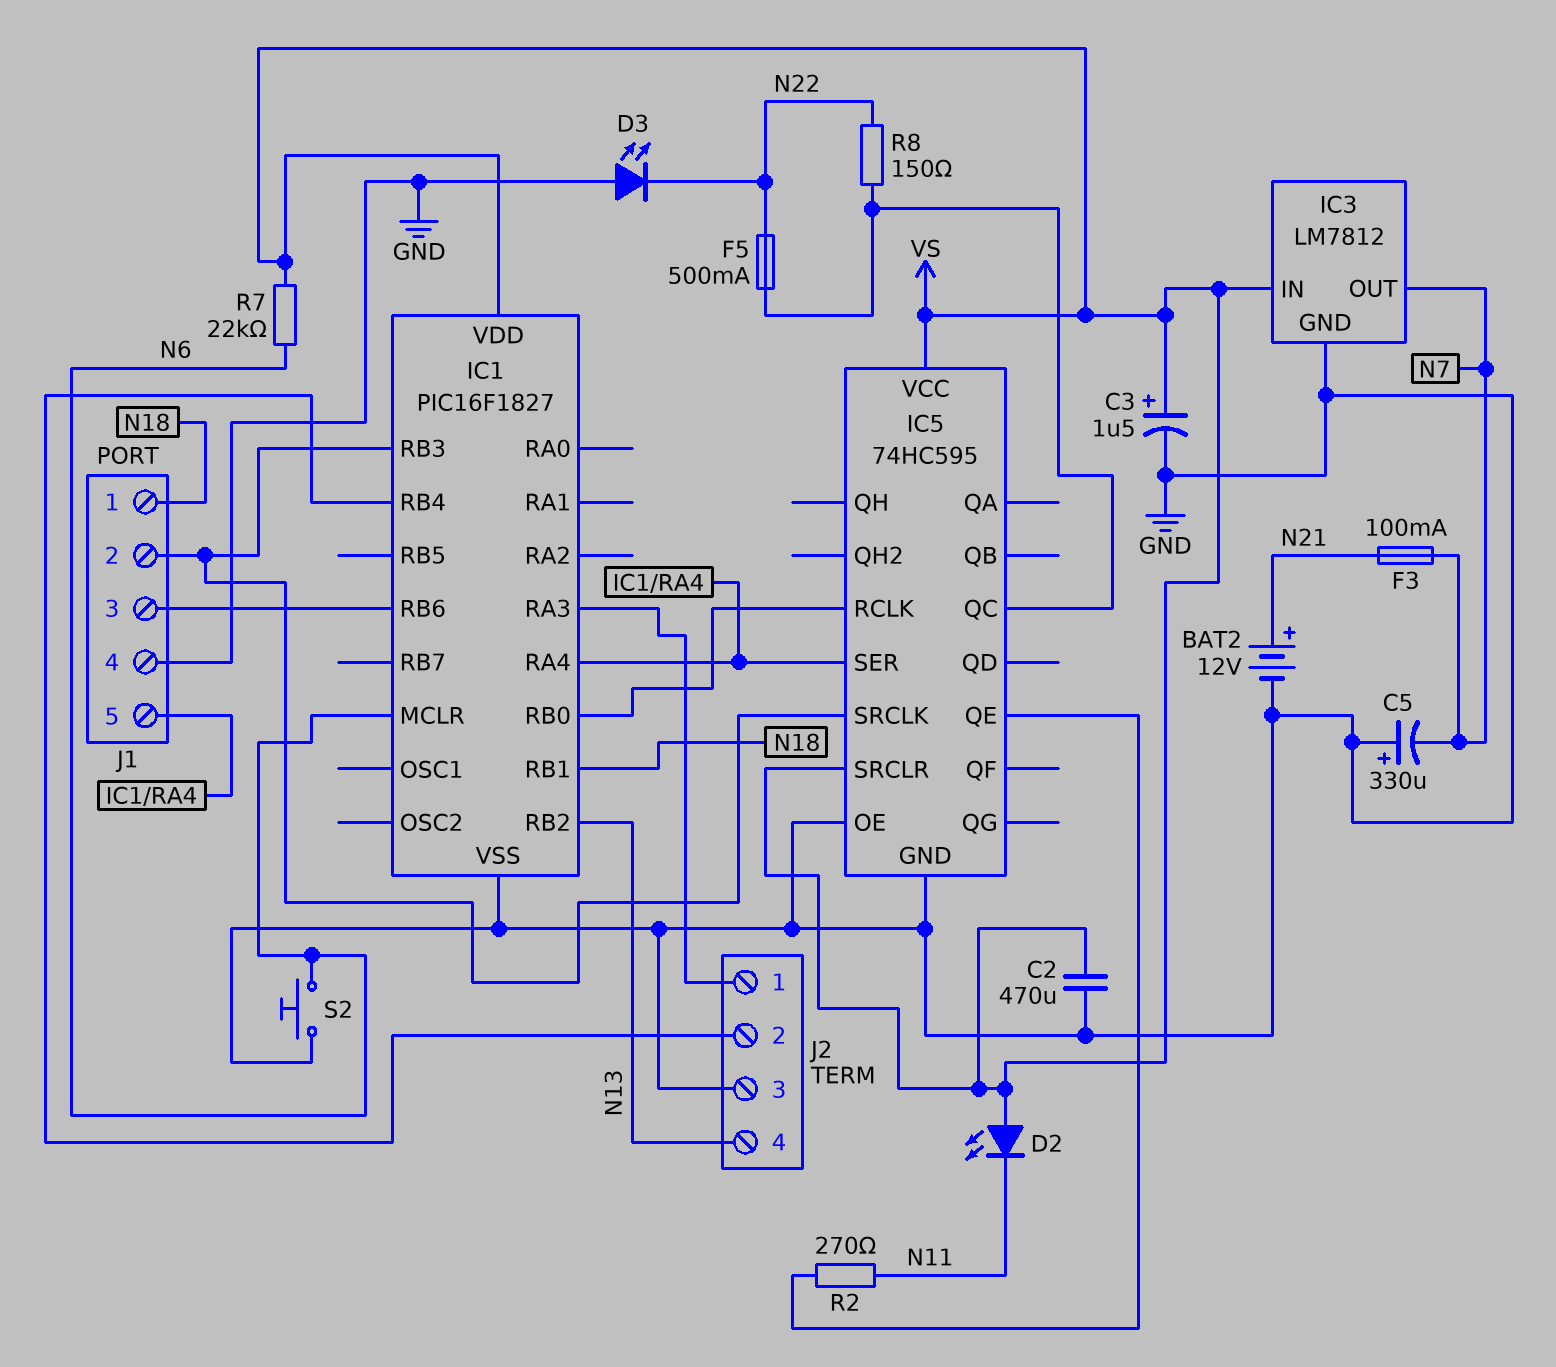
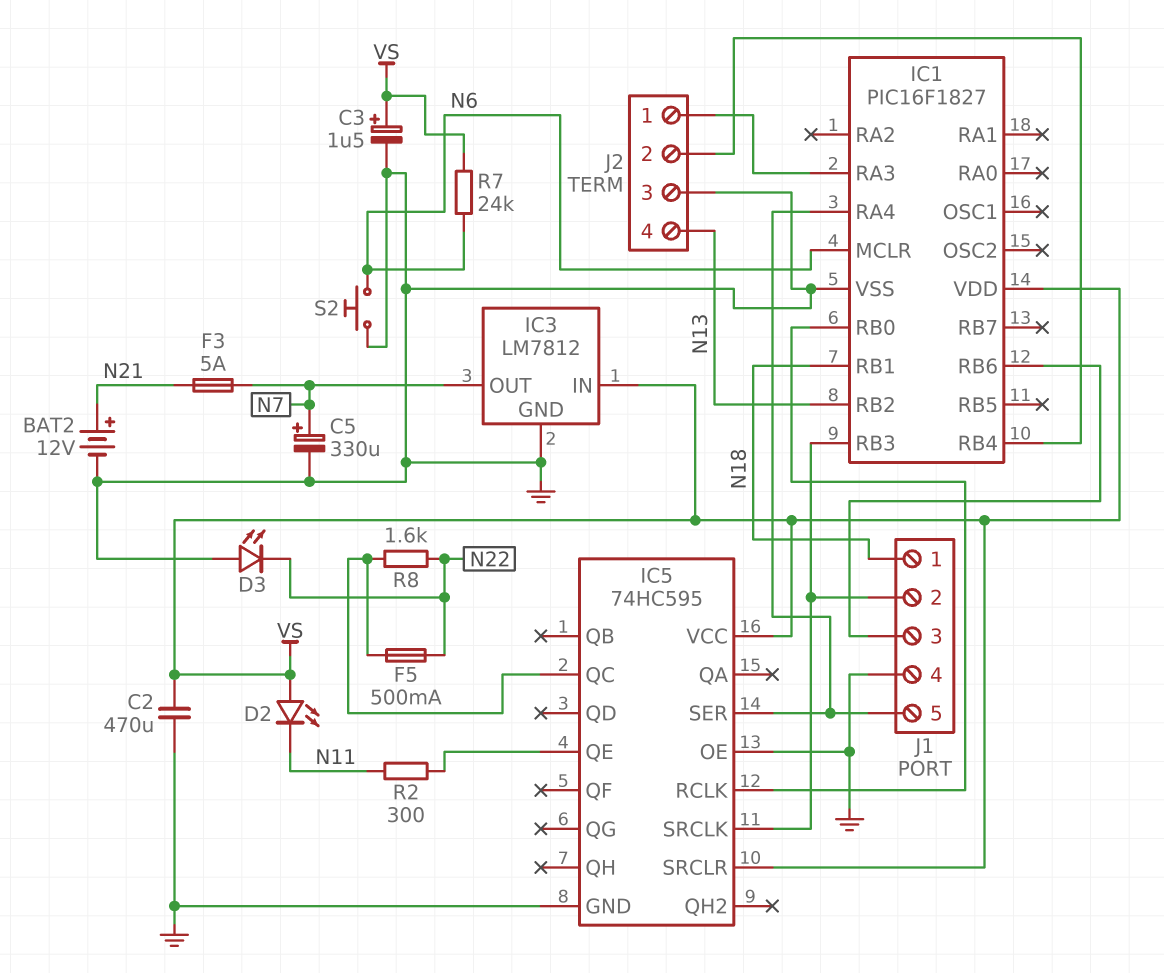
C5: 330uF (plus GND, minus N7) -> 330uF (plus N7, minus GND)
F3: 100mA (N7, N21) -> 5A (N7, N21)
R2: 270 (IC5/QE, N11) -> 300 (IC5/QE, N11)
R7: 22k (N6, VS) -> 24k (N6, VS)
R8: 150 (IC5/QC, N22) -> 1.6k (IC5/QC, N22)

